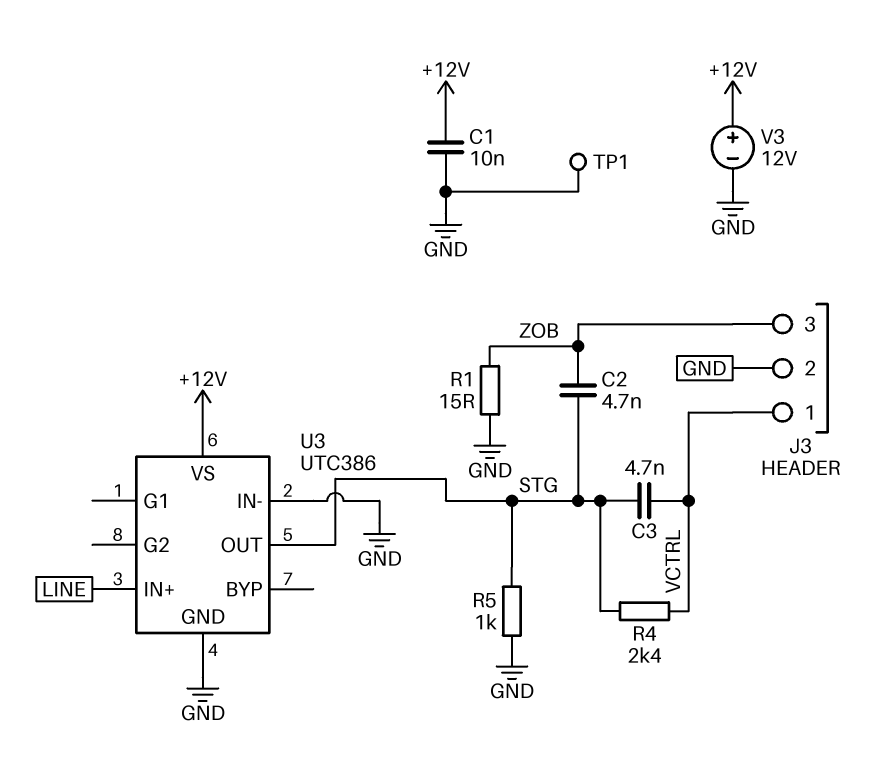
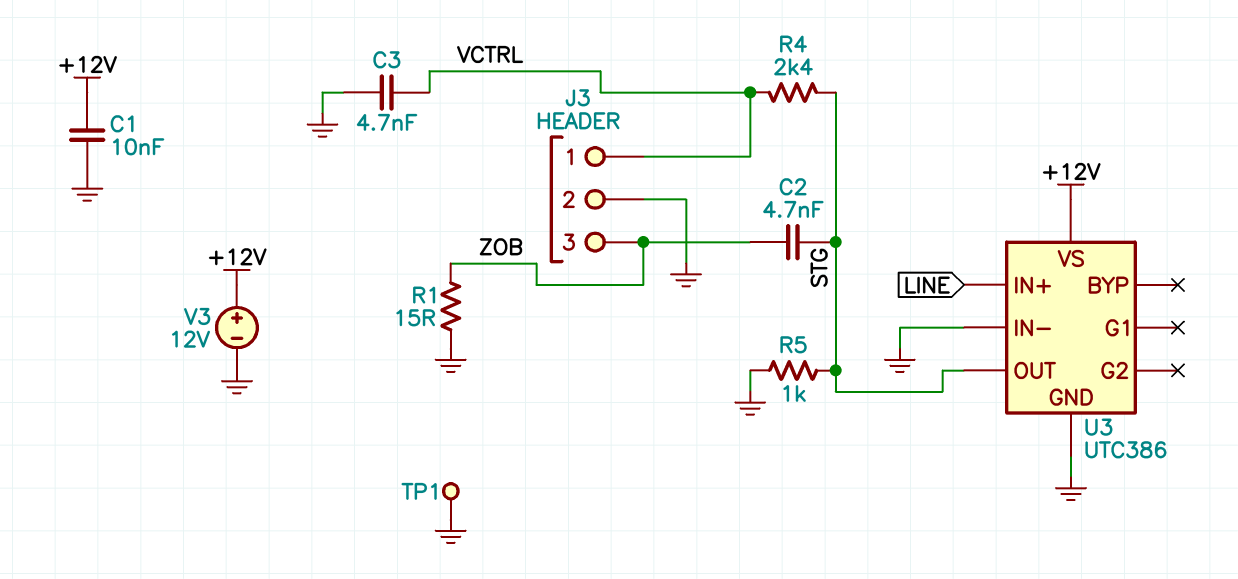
C3: 4.7nF (STG, VCTRL) -> 4.7nF (GND, VCTRL)

